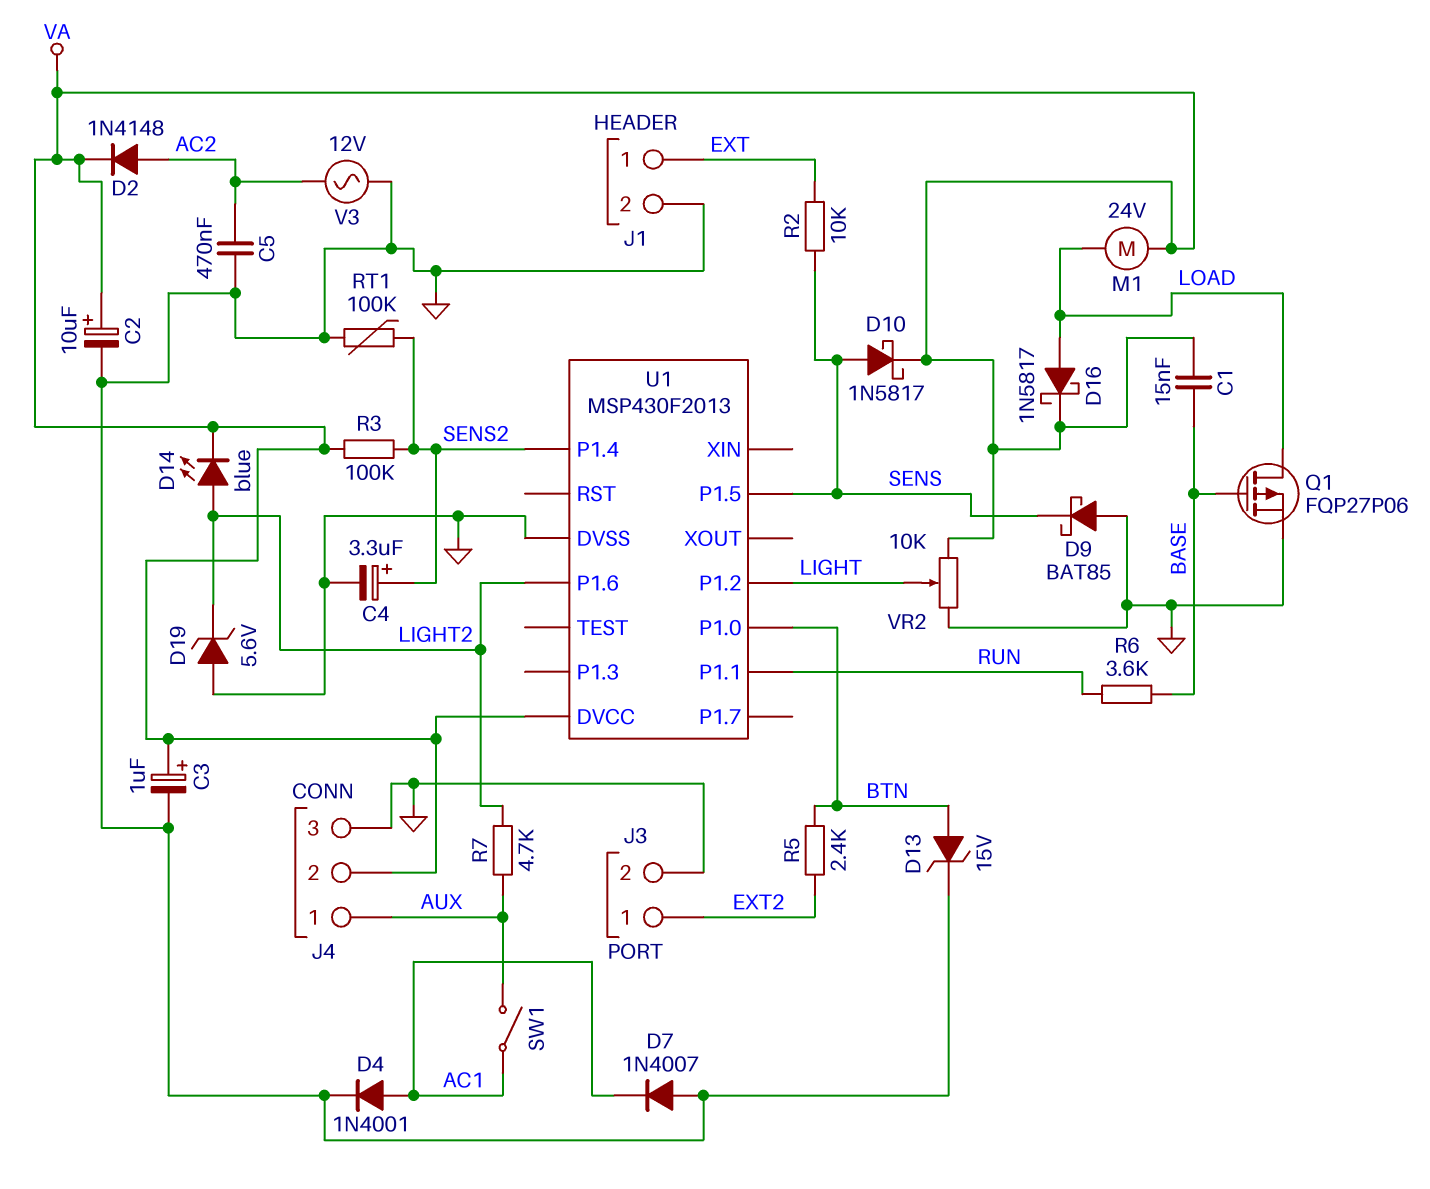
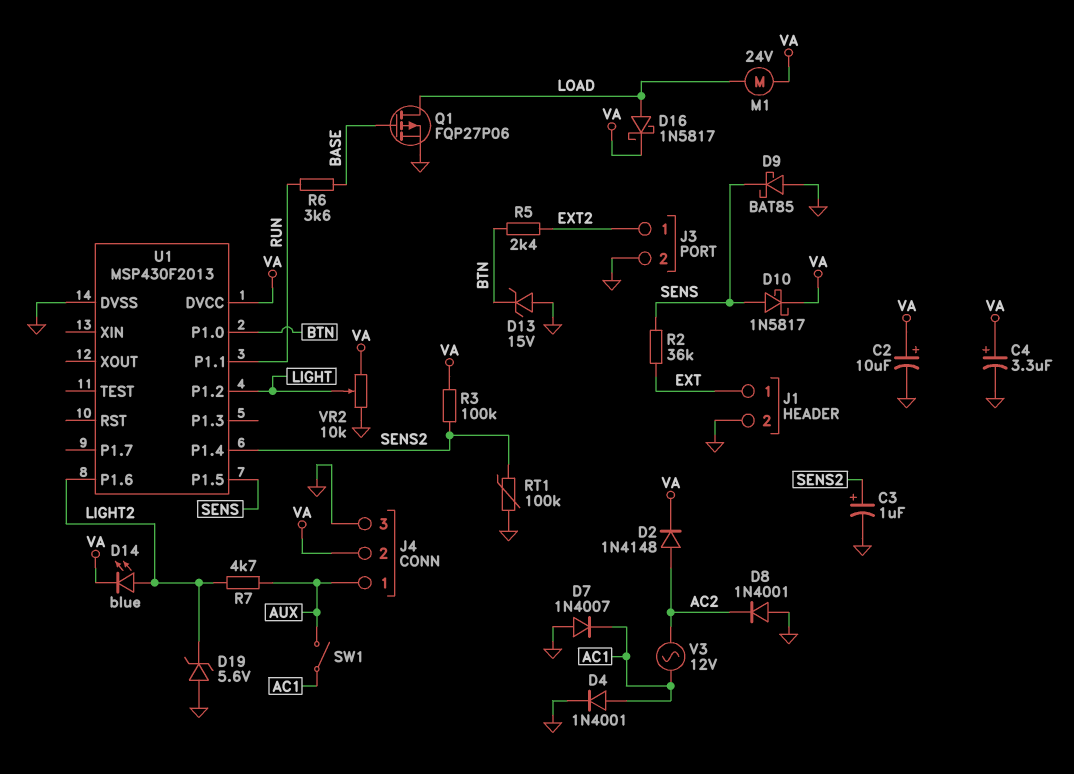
C1: 15nF (BASE, VA) -> none
C3: 1uF (plus VA, minus GND) -> 1uF (plus SENS2, minus GND)
C4: 3.3uF (plus SENS2, minus GND) -> 3.3uF (plus VA, minus GND)
C5: 470nF (AC2, GND) -> none
D8: none -> diode 1N4001 (A GND, K AC2)
D13: zener 15V (A BTN, K GND) -> zener 15V (A GND, K BTN)
R2: 10k (EXT, SENS) -> 36k (EXT, SENS)
V3: AC 12V (AC2, GND) -> AC 12V (AC1, AC2)

